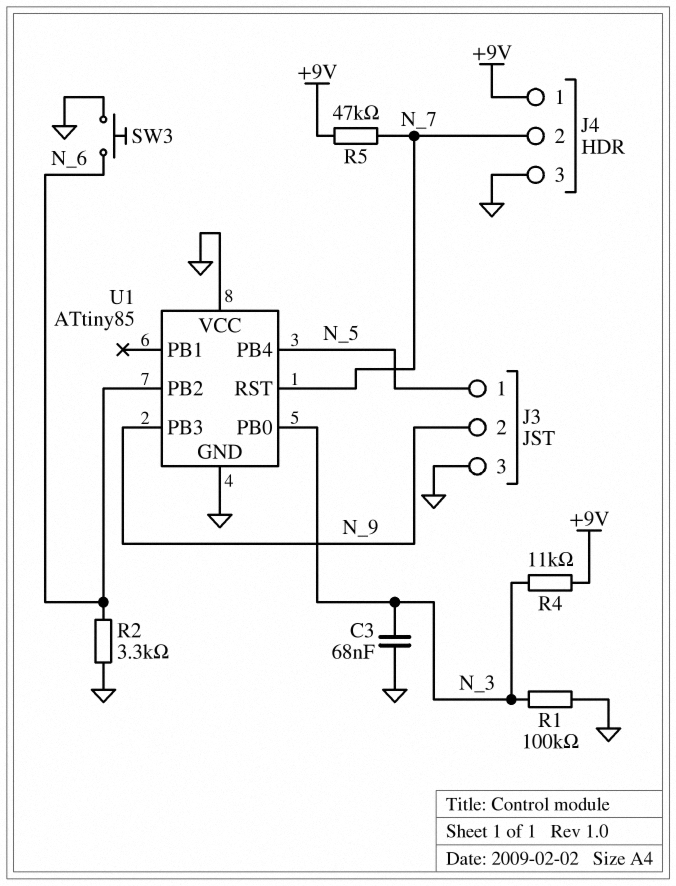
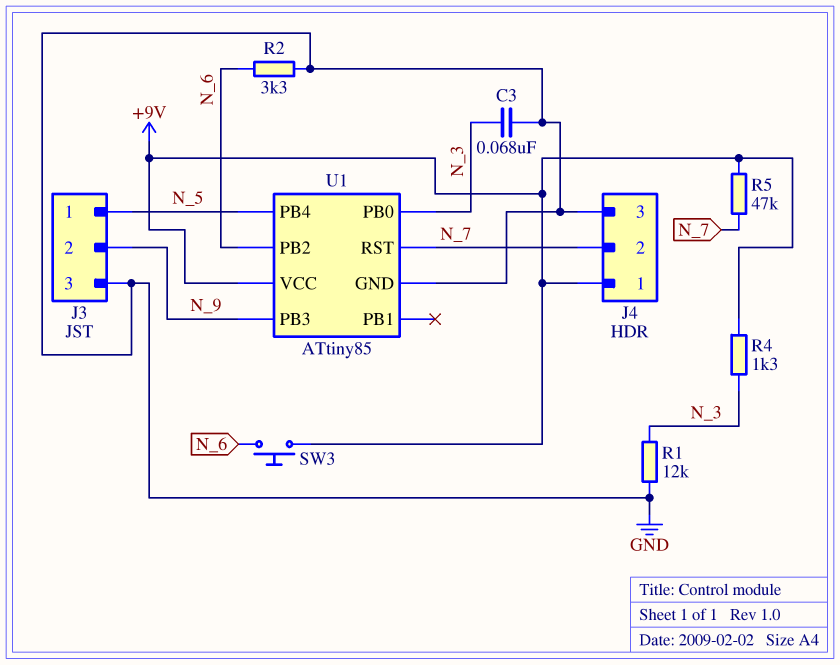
R1: 100k (GND, N_3) -> 12k (GND, N_3)
R4: 11k (+9V, N_3) -> 1.3k (+9V, N_3)
SW3: button (GND, N_6) -> button (+9V, N_6)
U1 pin VCC: GND -> +9V

